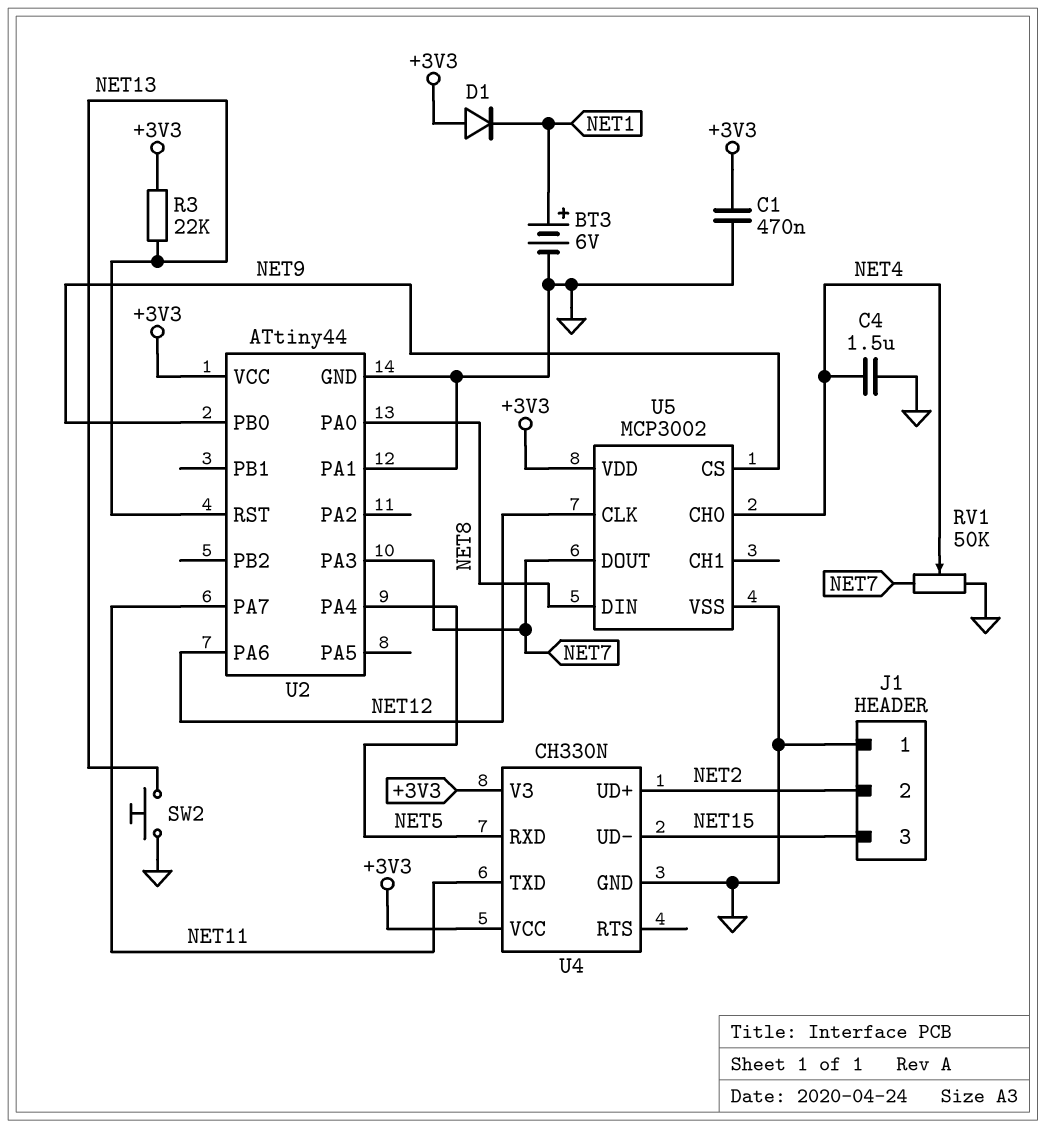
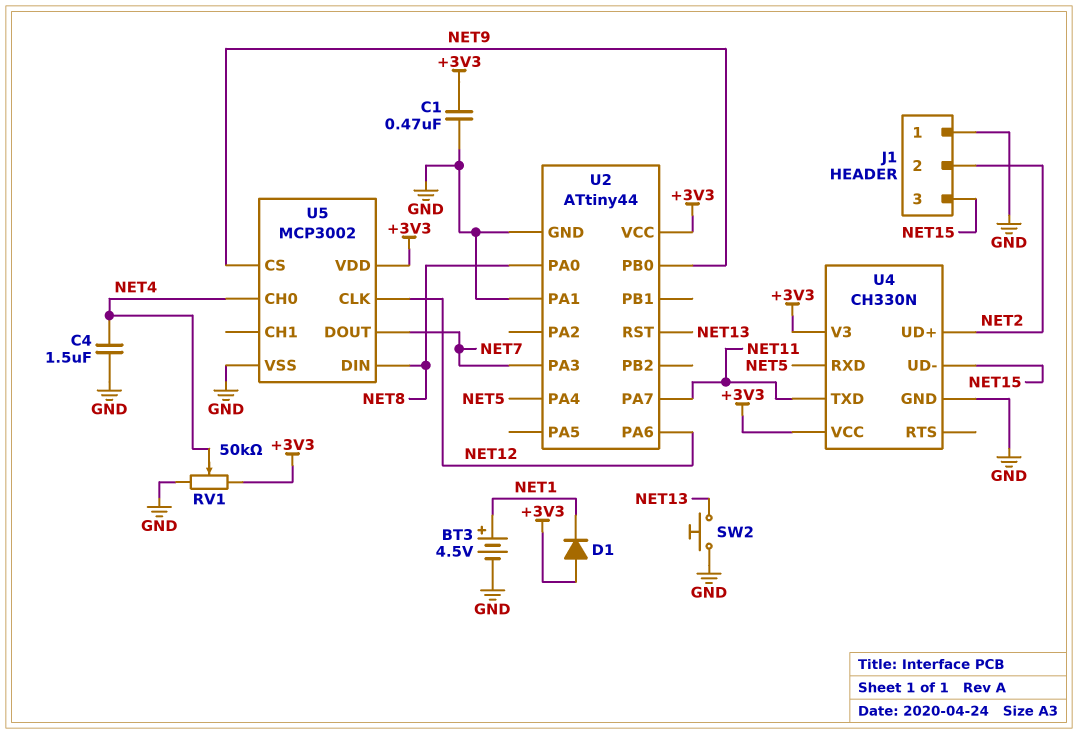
BT3: 6V (plus NET1, minus GND) -> 4.5V (plus NET1, minus GND)
R3: 22k (+3V3, NET13) -> none
RV1: 50k (GND, NET7, wiper NET4) -> 50k (+3V3, GND, wiper NET4)

